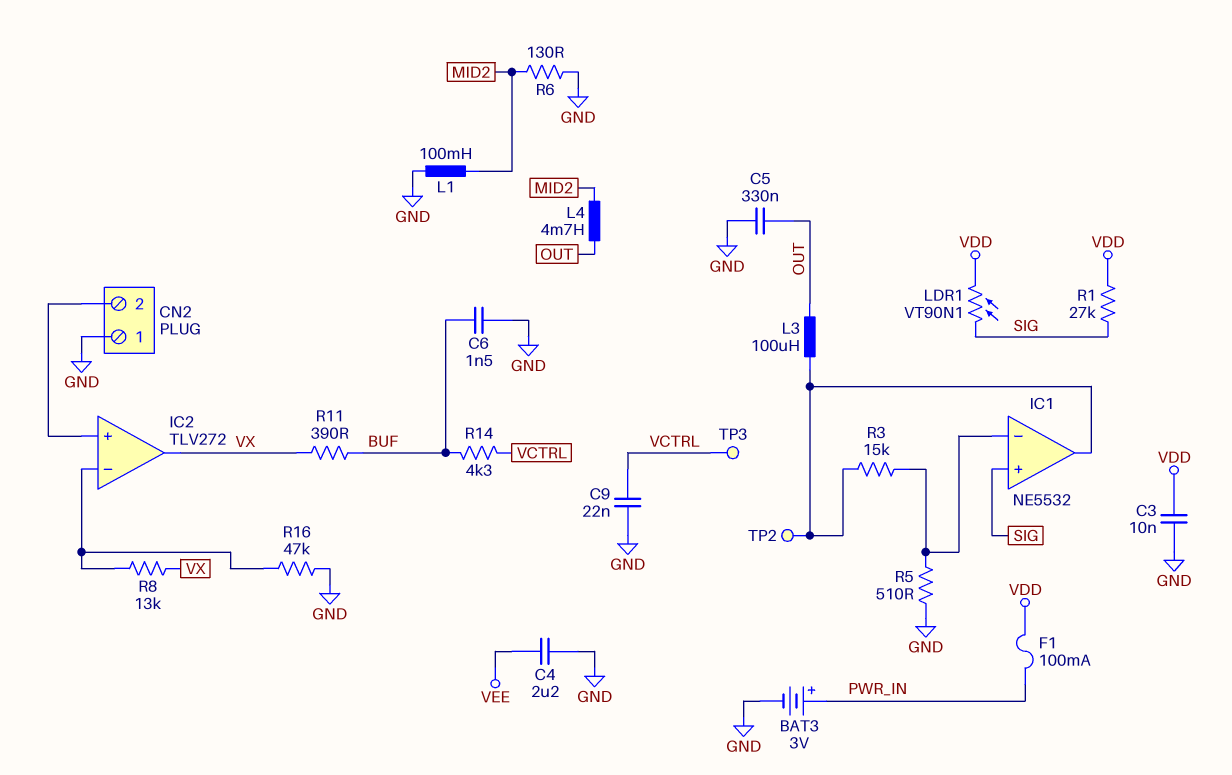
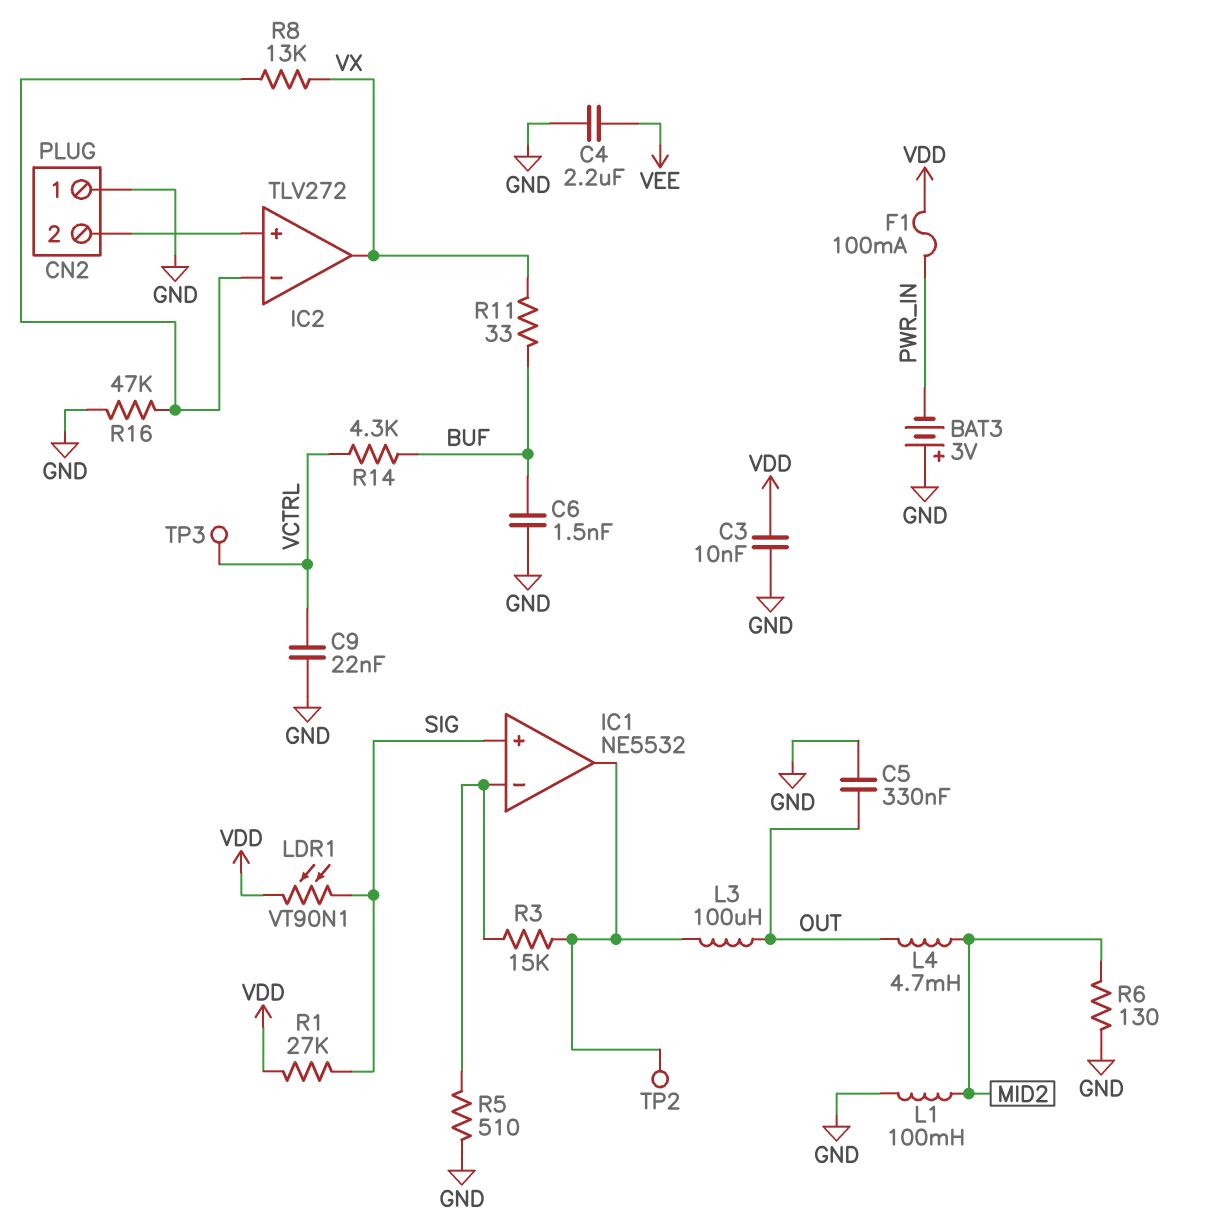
BAT3: 3V (plus PWR_IN, minus GND) -> 3V (plus GND, minus PWR_IN)
R11: 390 (BUF, VX) -> 33 (BUF, VX)

